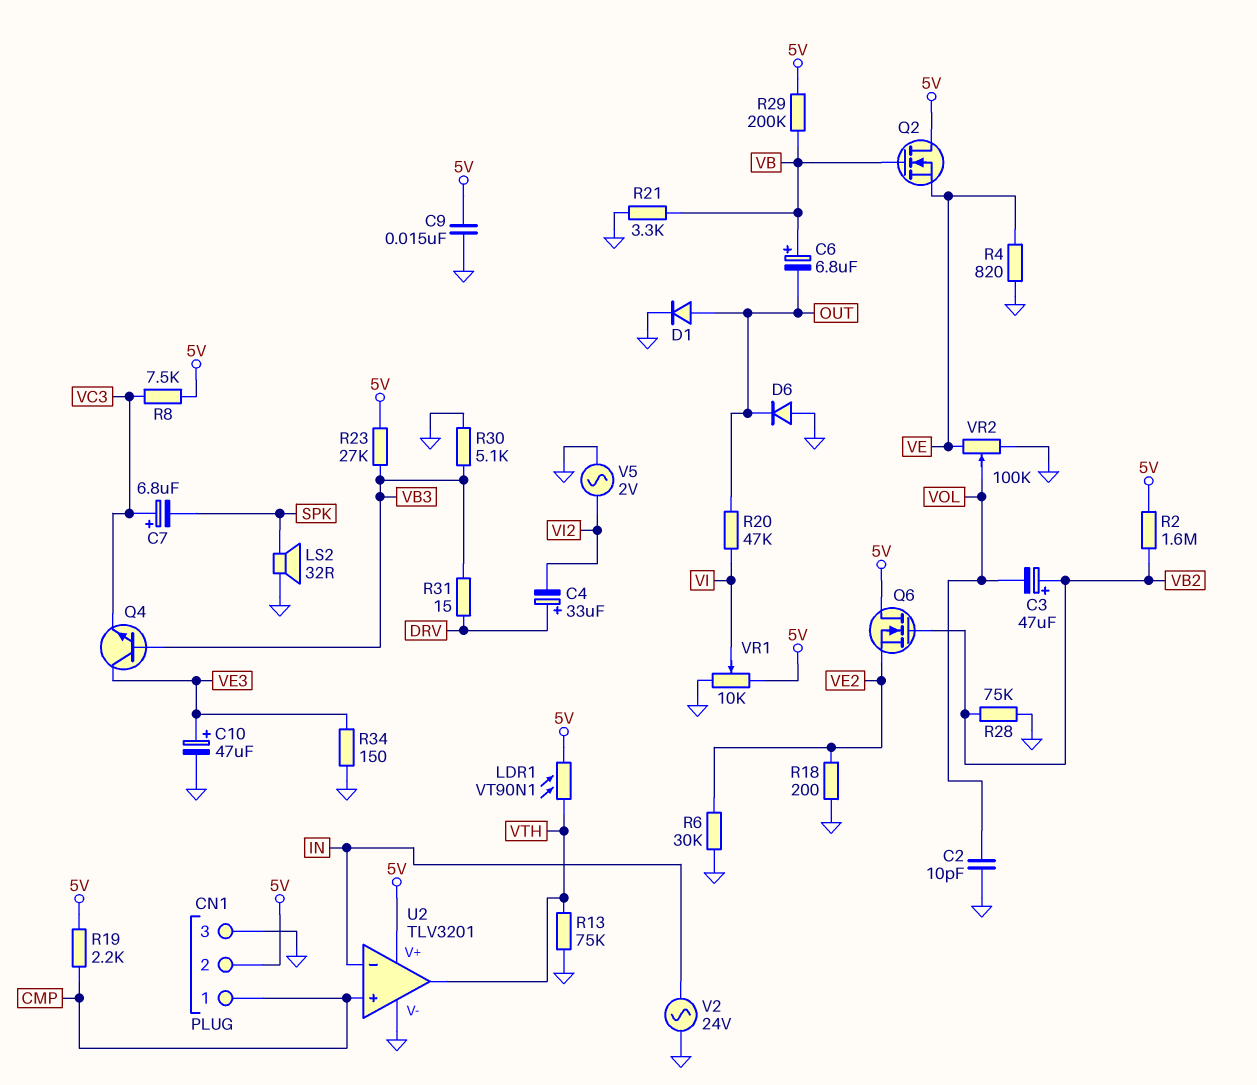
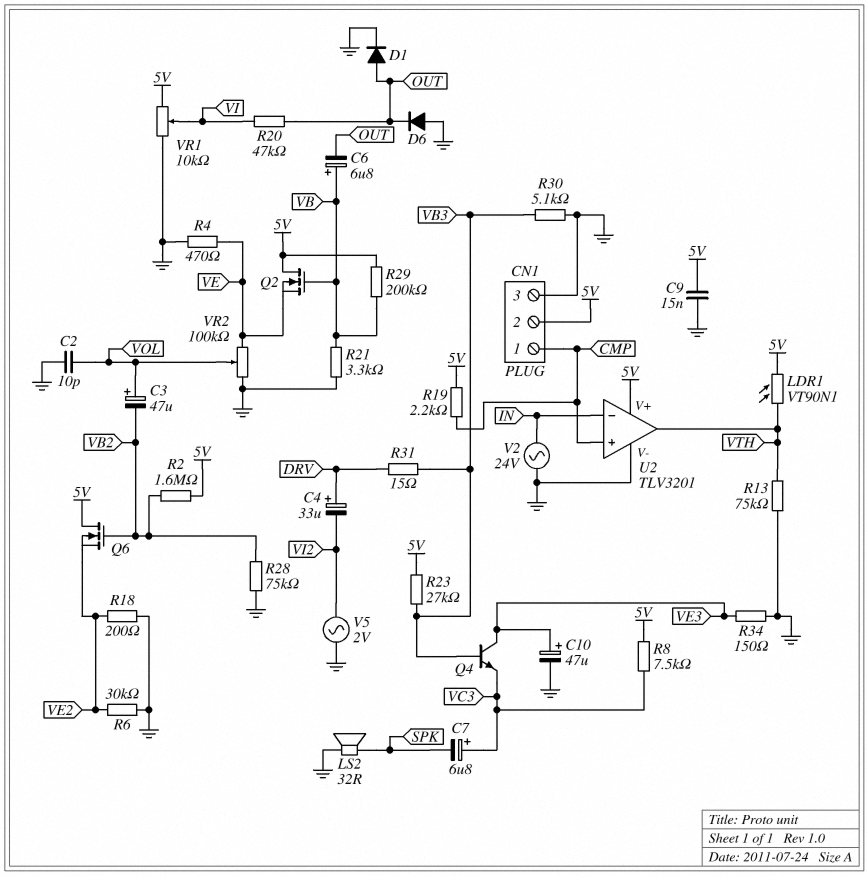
C3: 47uF (plus VB2, minus VOL) -> 47uF (plus VOL, minus VB2)
R4: 820 (GND, VE) -> 470 (GND, VE)

